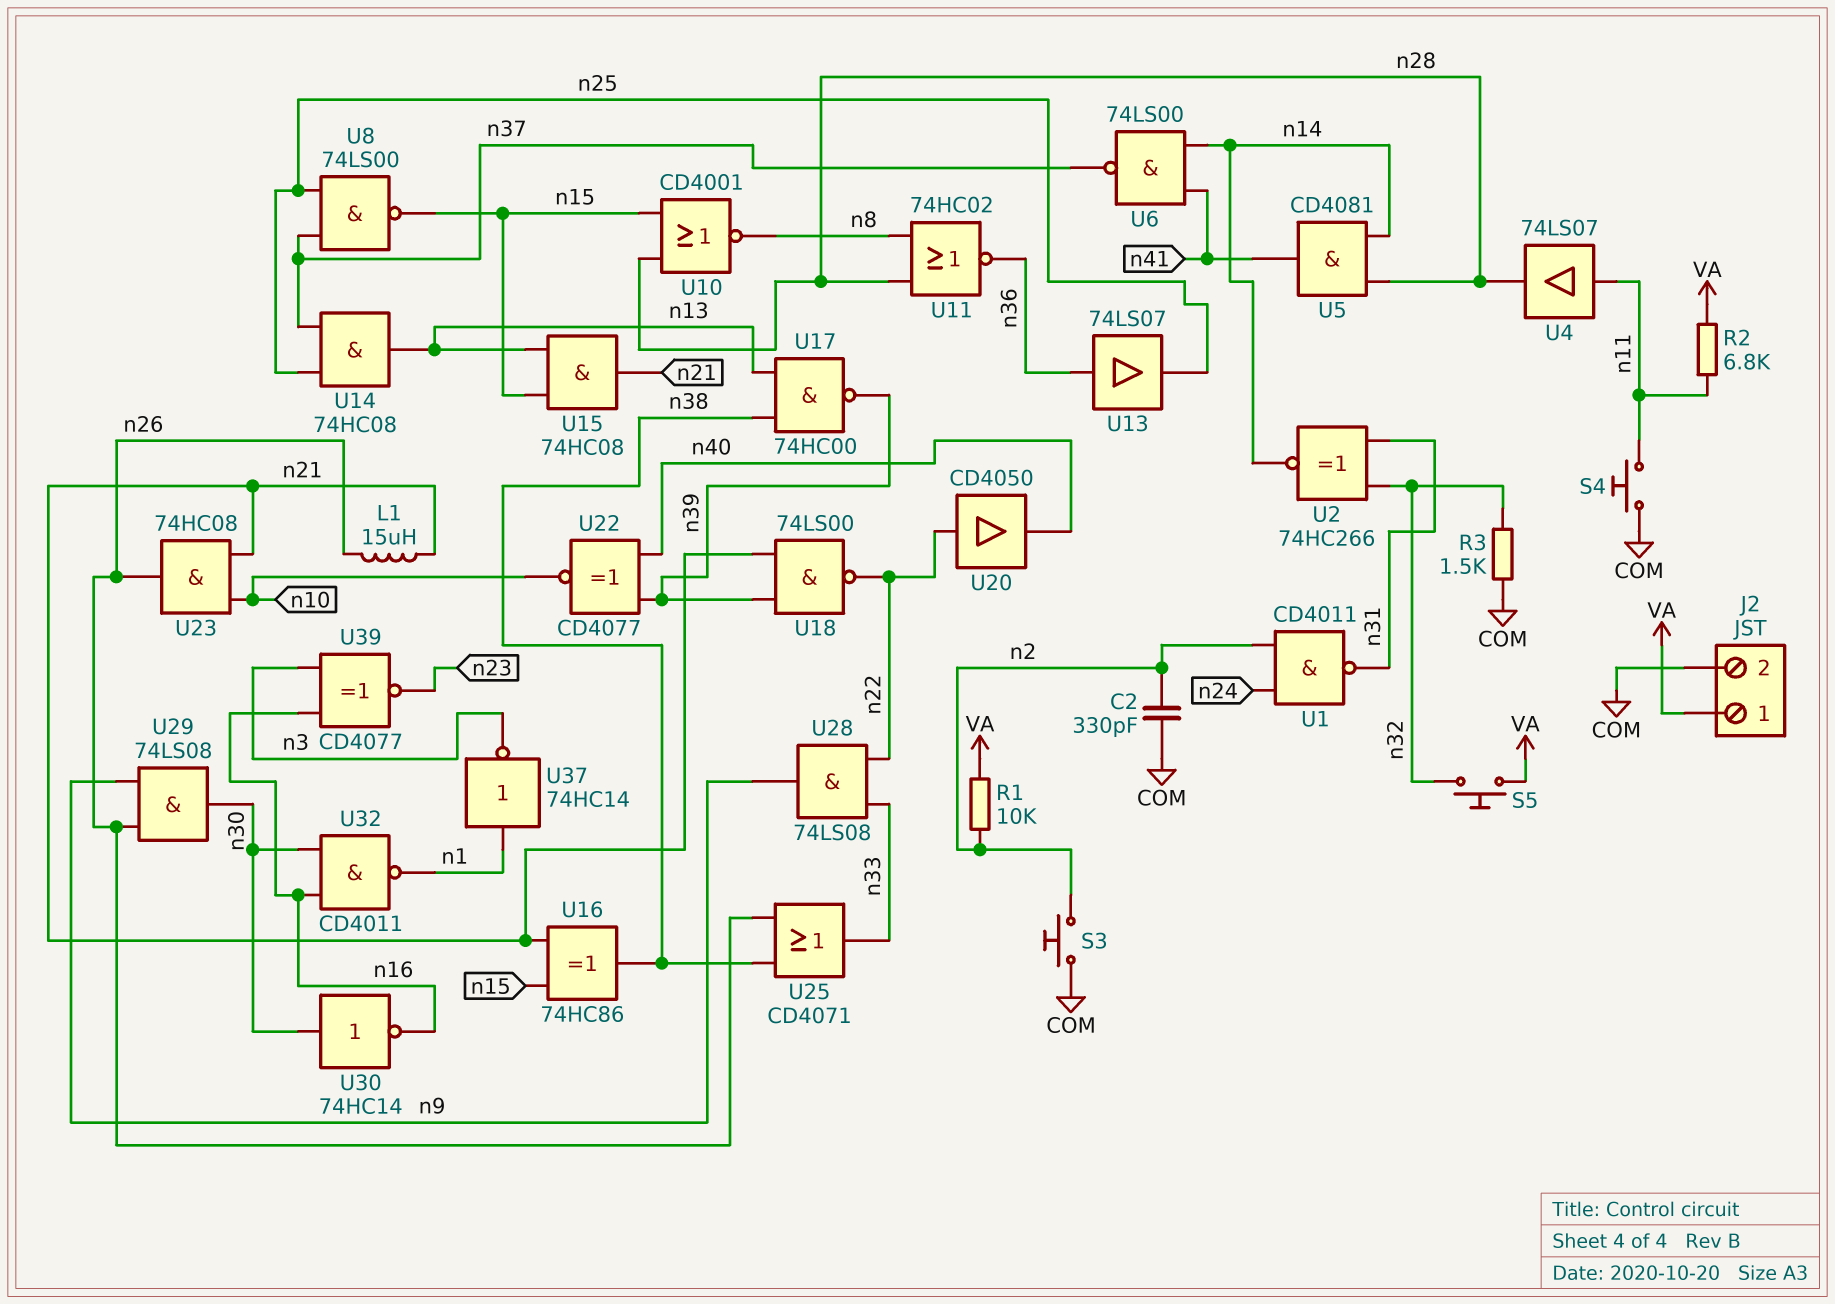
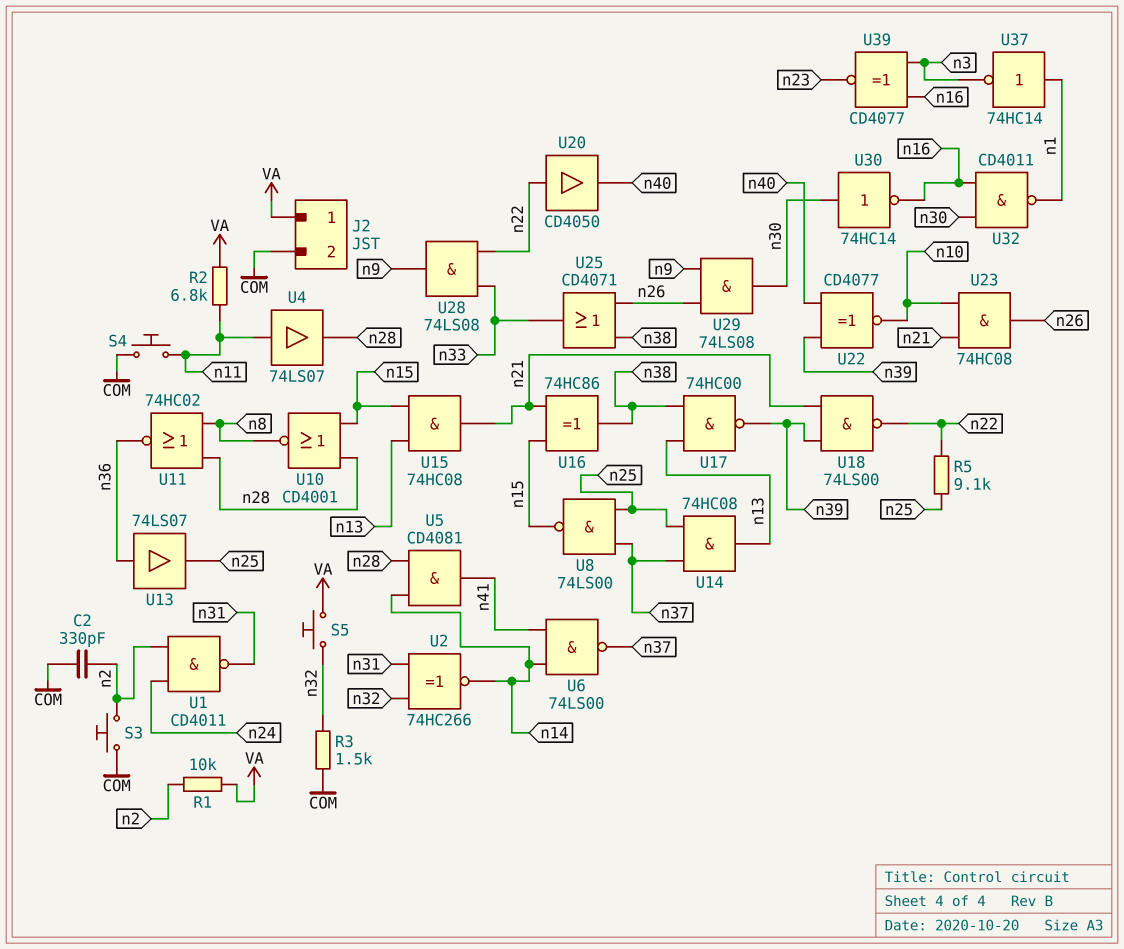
L1: 15uH (n21, n26) -> none
R5: none -> 9.1k (n22, n25)

